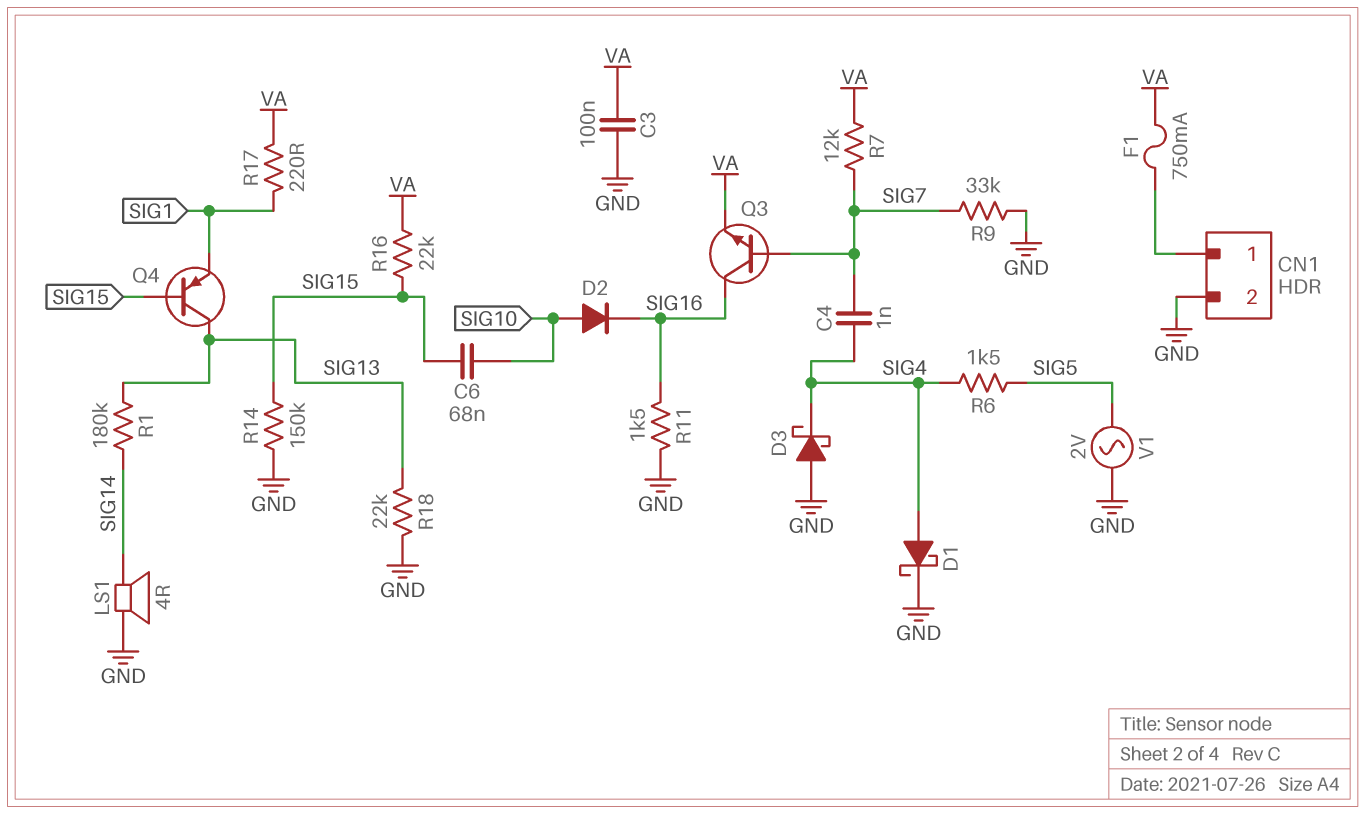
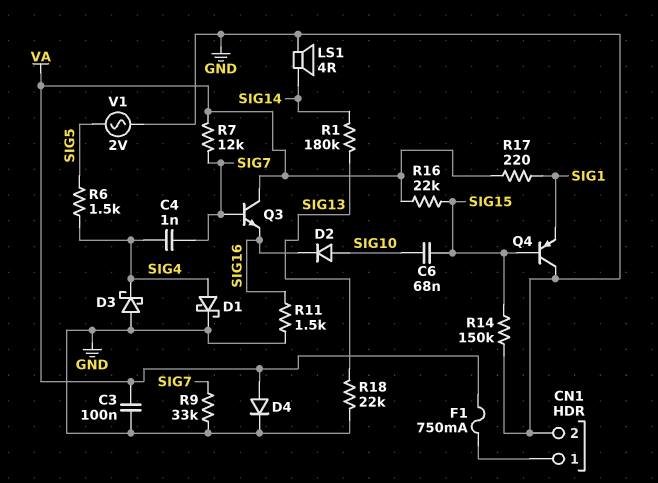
D4: none -> diode (A VA, K GND)
Q3: NPN (B SIG7, C SIG16, E VA) -> NPN (B SIG7, C VA, E SIG16)
Q4: PNP (B SIG15, C SIG13, E SIG1) -> PNP (B SIG15, C GND, E SIG1)

